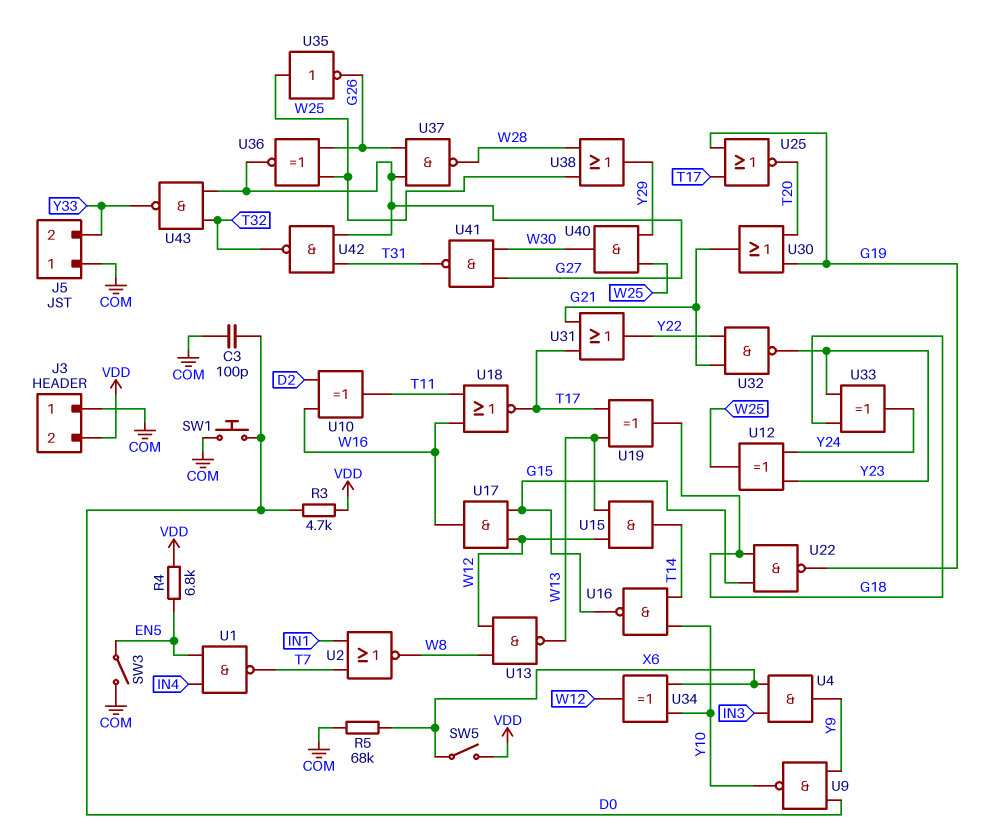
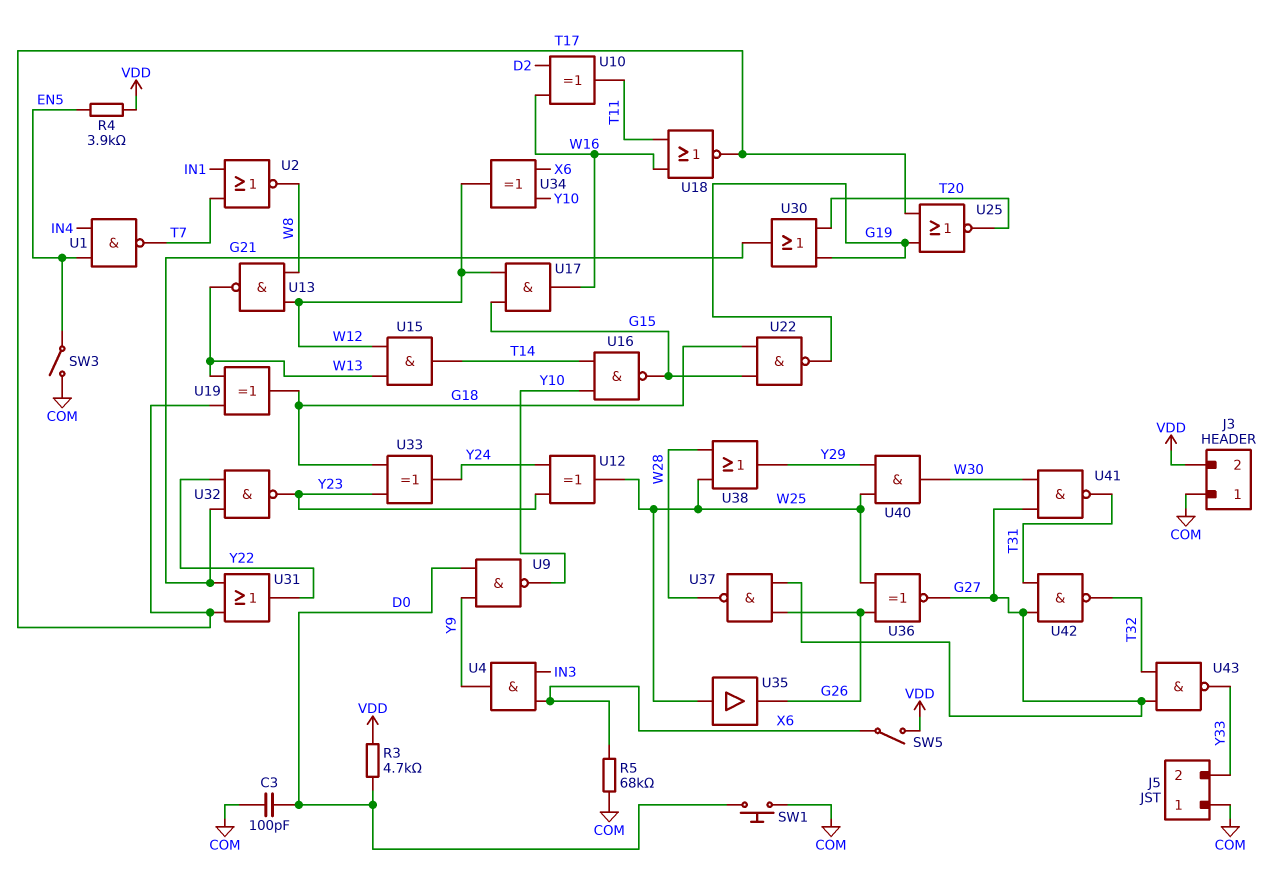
R4: 6.8k (EN5, VDD) -> 3.9k (EN5, VDD)
U35: NOT (in W25, out G26) -> buffer (in W25, out G26)

